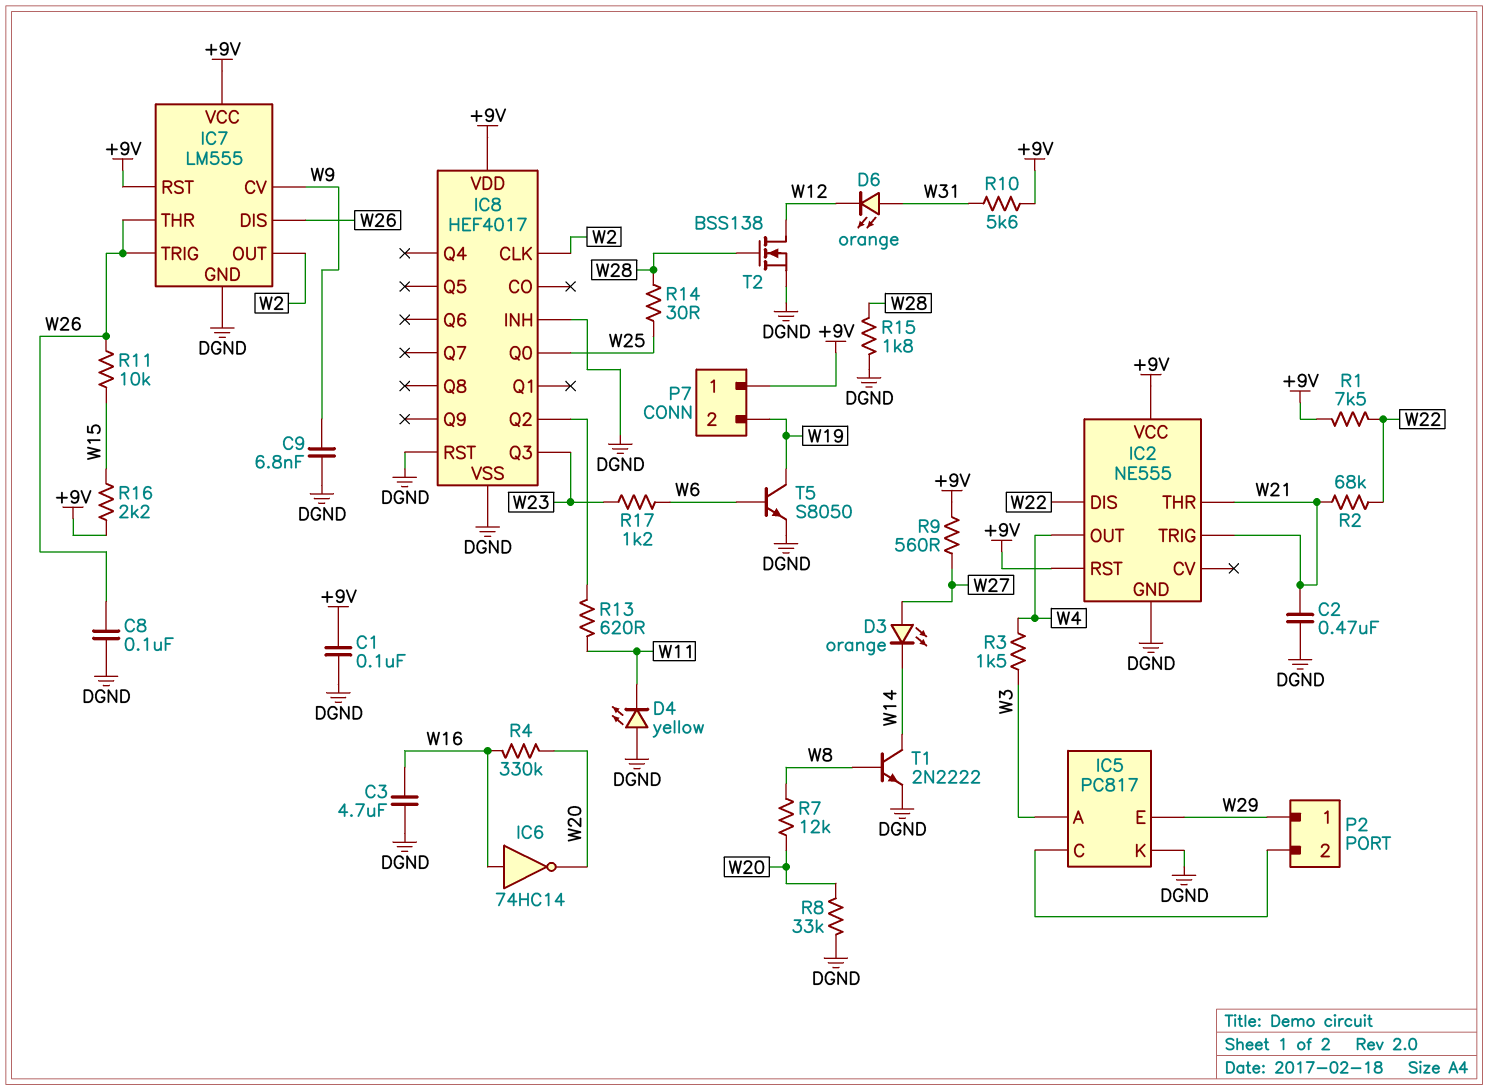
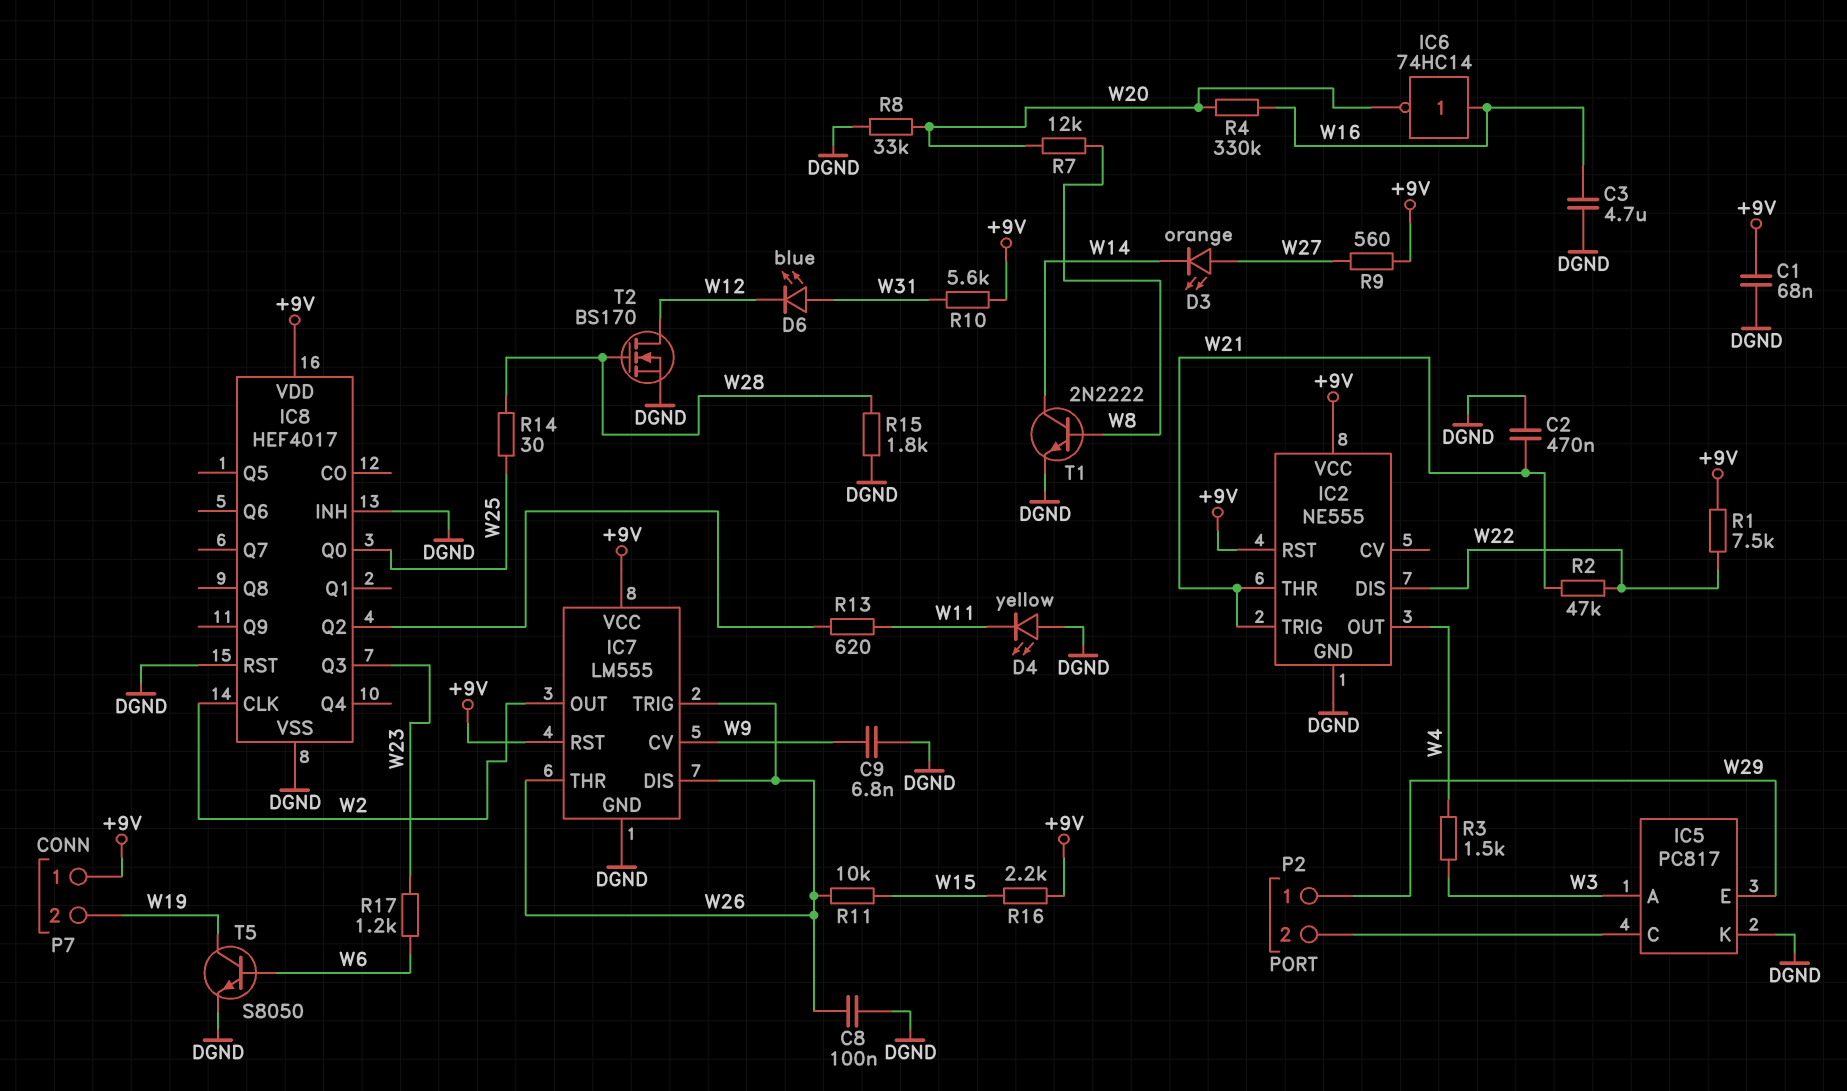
C1: 100nF (+9V, DGND) -> 68nF (+9V, DGND)
D6: LED orange (A W31, K W12) -> LED blue (A W31, K W12)
R2: 68k (W21, W22) -> 47k (W21, W22)
T2: NMOS BSS138 (G W28, D W12, S DGND) -> NMOS BS170 (G W28, D W12, S DGND)

